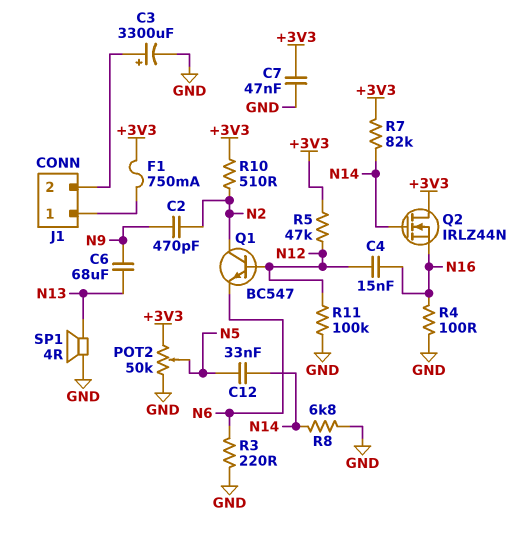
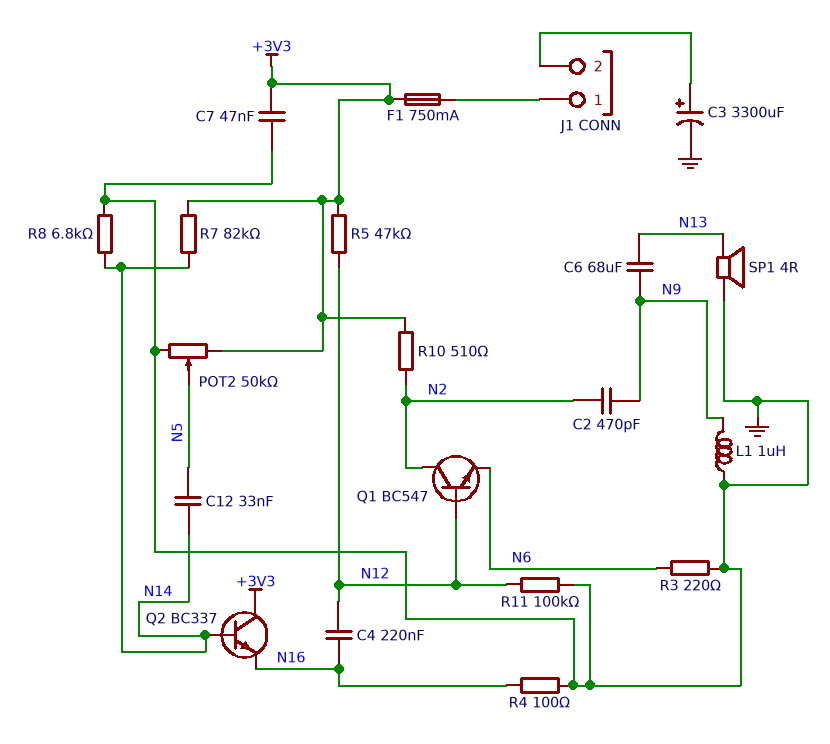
C4: 15nF (N12, N16) -> 220nF (N12, N16)
L1: none -> 1uH (GND, N9)
Q2: NMOS IRLZ44N (G N14, D +3V3, S N16) -> NPN BC337 (B N14, C +3V3, E N16)

